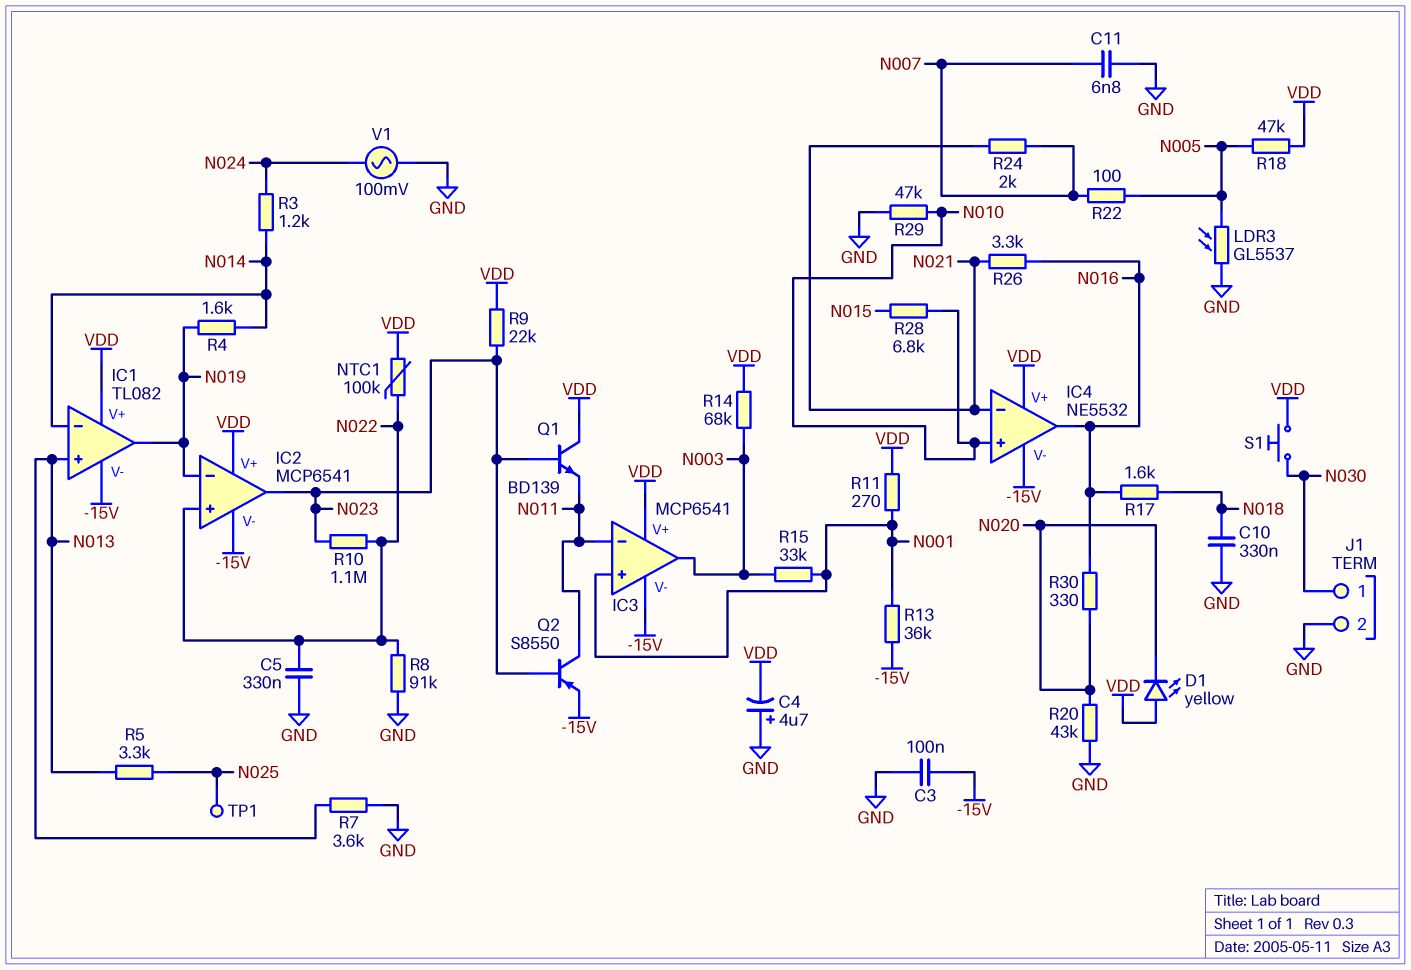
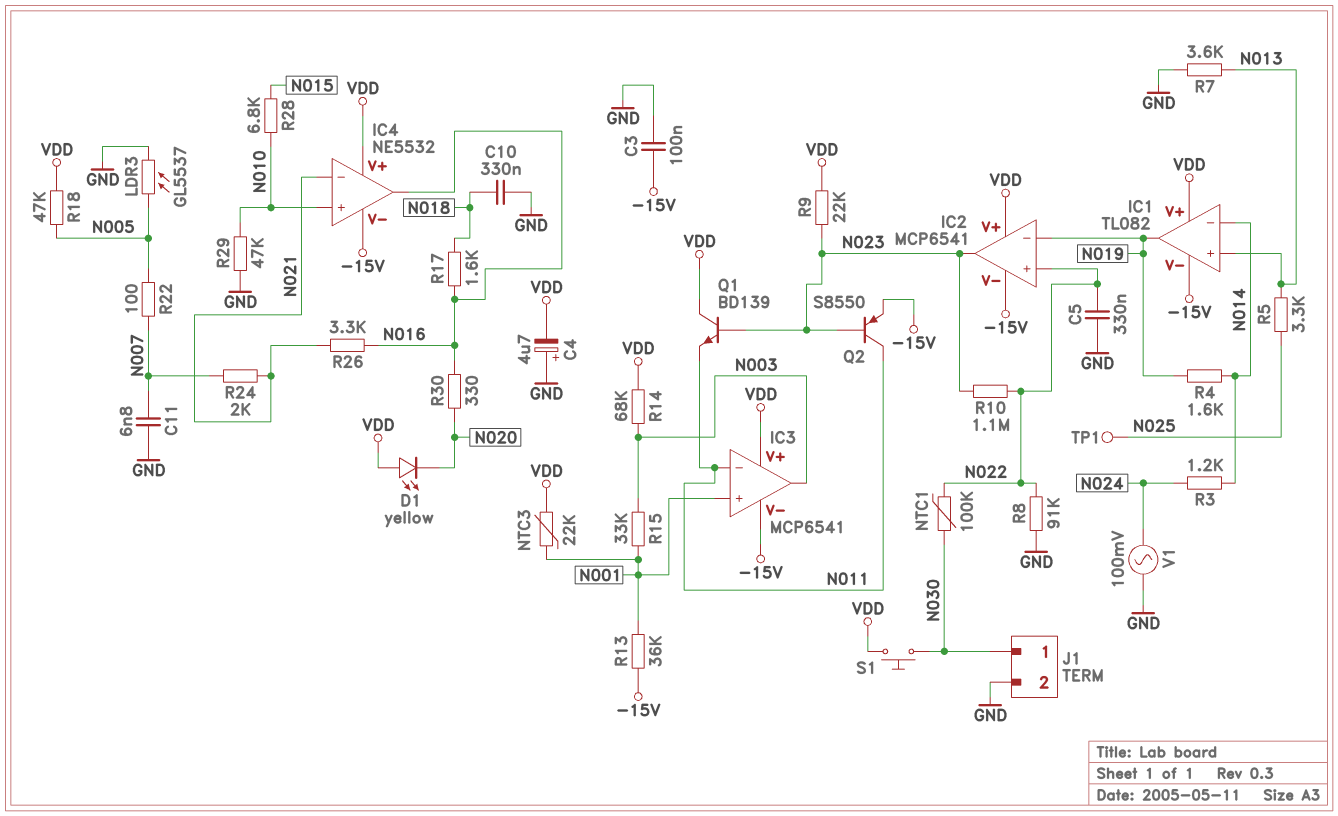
NTC1: 100k (N022, VDD) -> 100k (N022, N030)
NTC3: none -> 22k (N001, VDD)
R11: 270 (N001, VDD) -> none
R20: 43k (GND, N020) -> none

